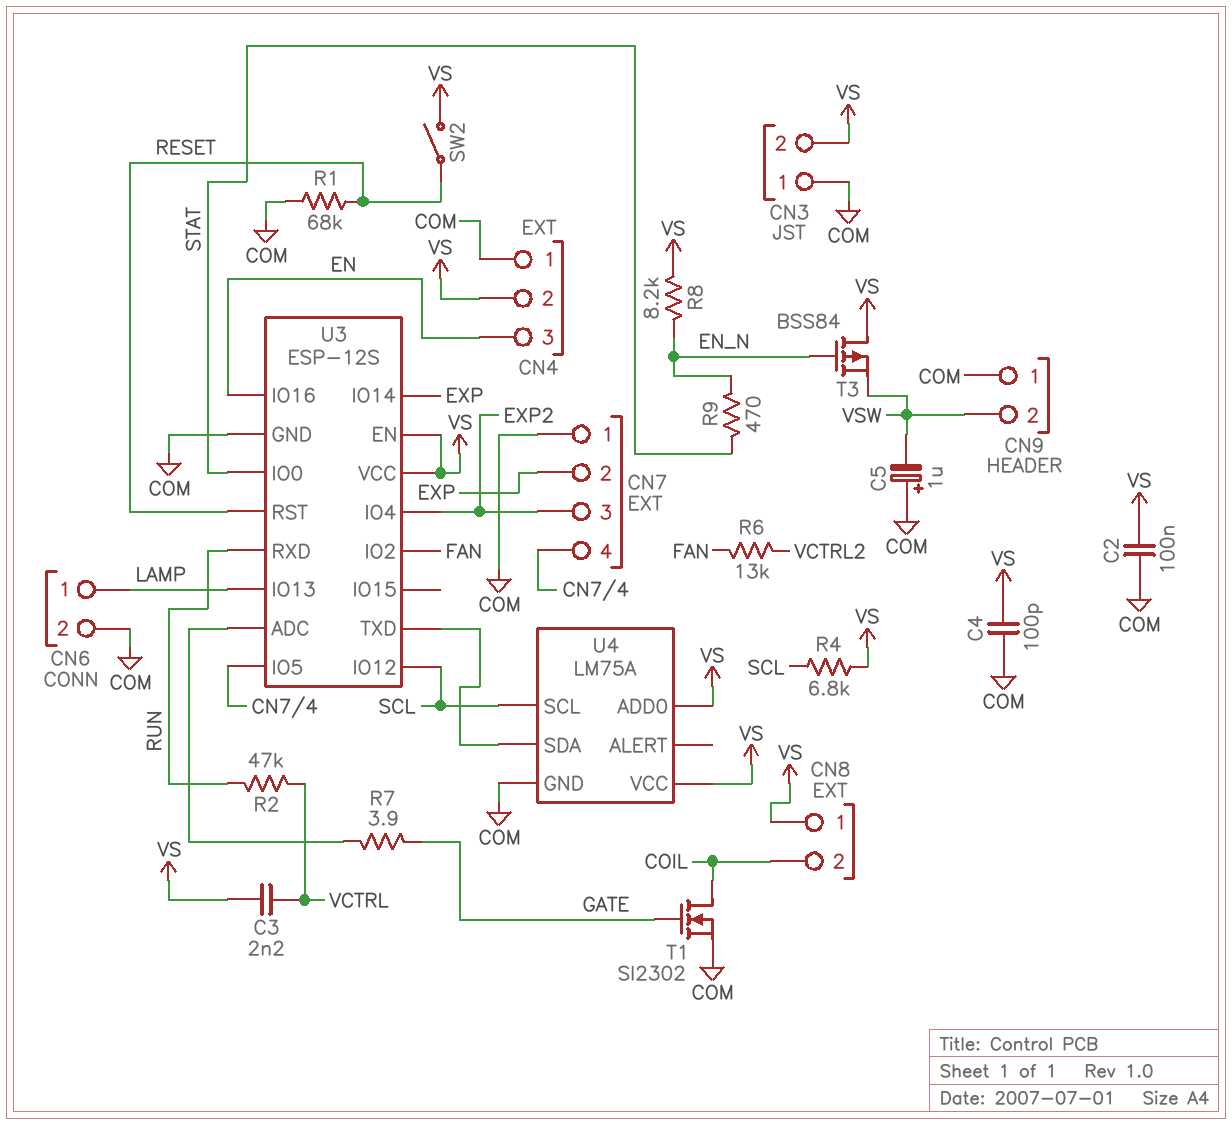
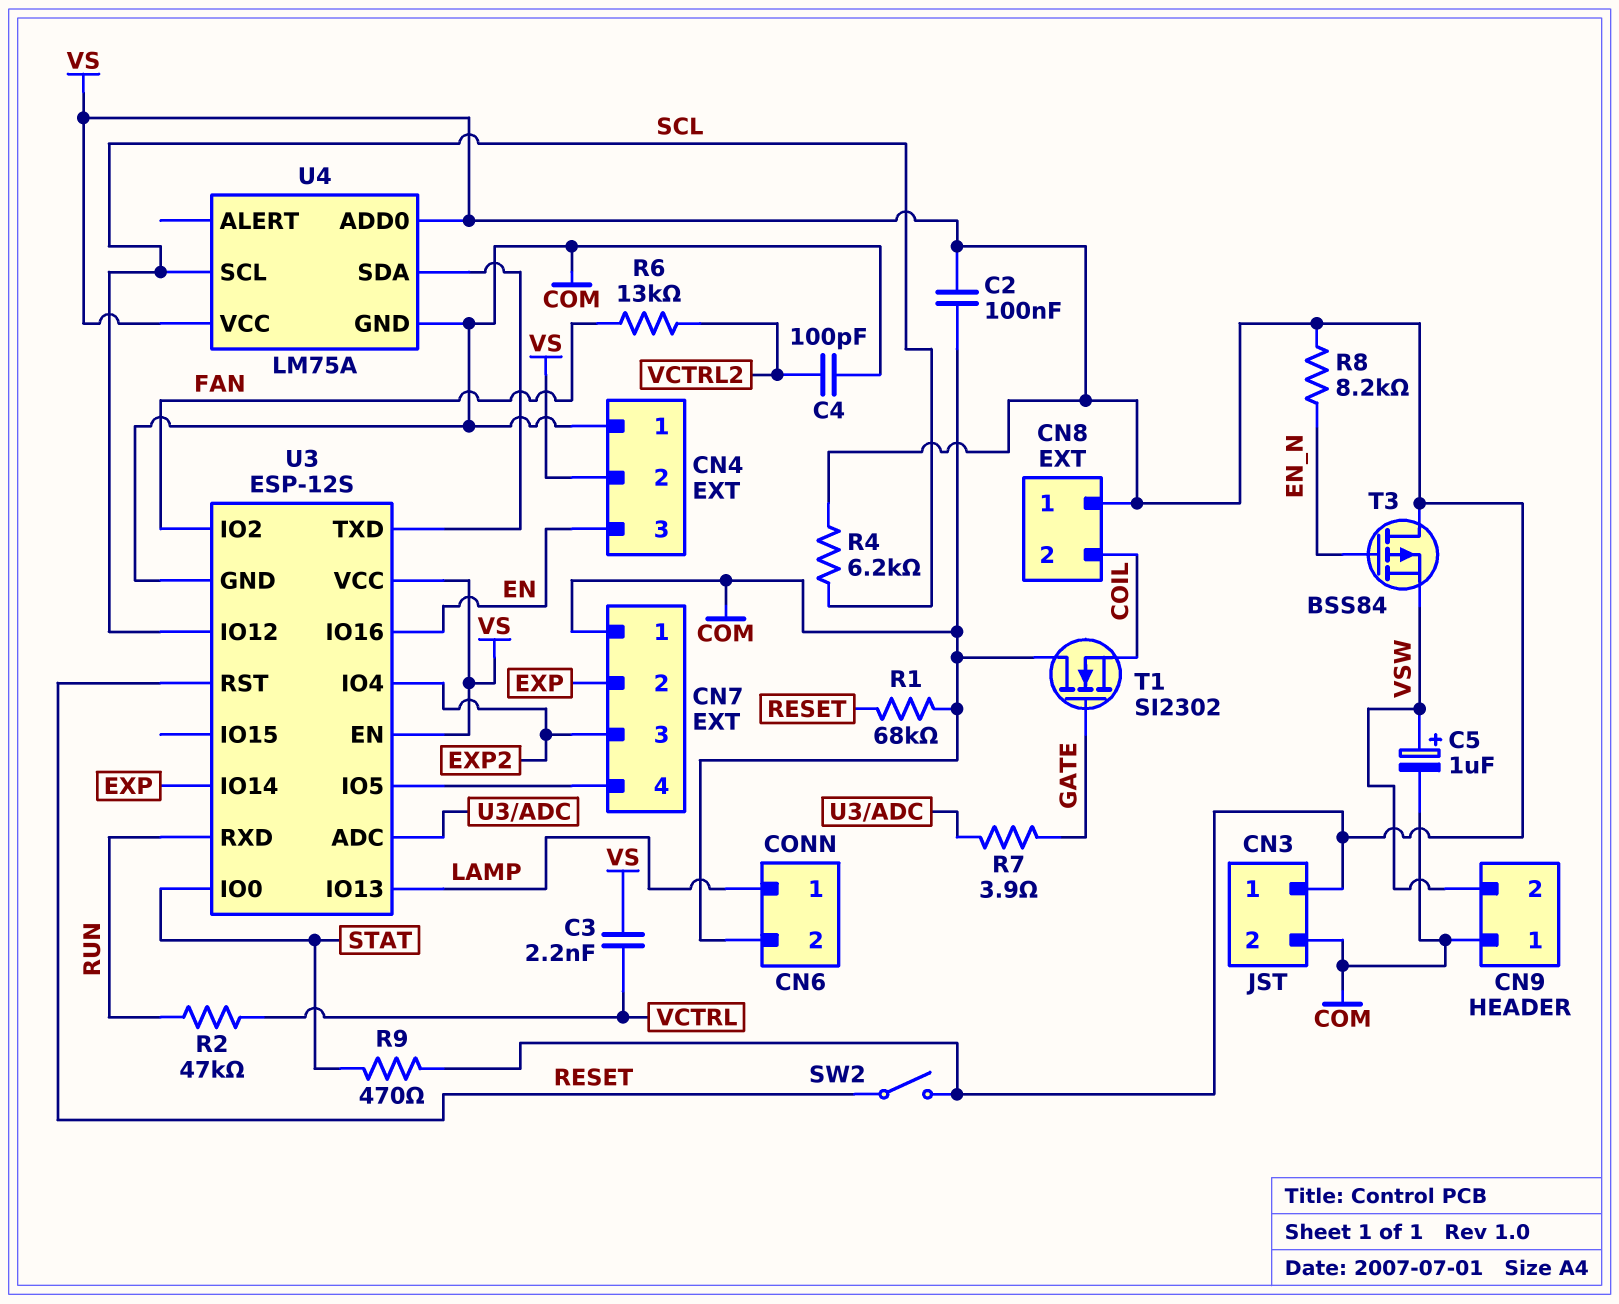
C4: 100pF (COM, VS) -> 100pF (COM, VCTRL2)
C5: 1uF (plus COM, minus VSW) -> 1uF (plus VSW, minus COM)
CN3 pin 1: COM -> VS
CN3 pin 2: VS -> COM
R4: 6.8k (SCL, VS) -> 6.2k (SCL, VS)
R9: 470 (EN_N, STAT) -> 470 (STAT, VS)
T1: NMOS SI2302 (G GATE, D COIL, S COM) -> NMOS SI2302 (G GATE, D COM, S COIL)

